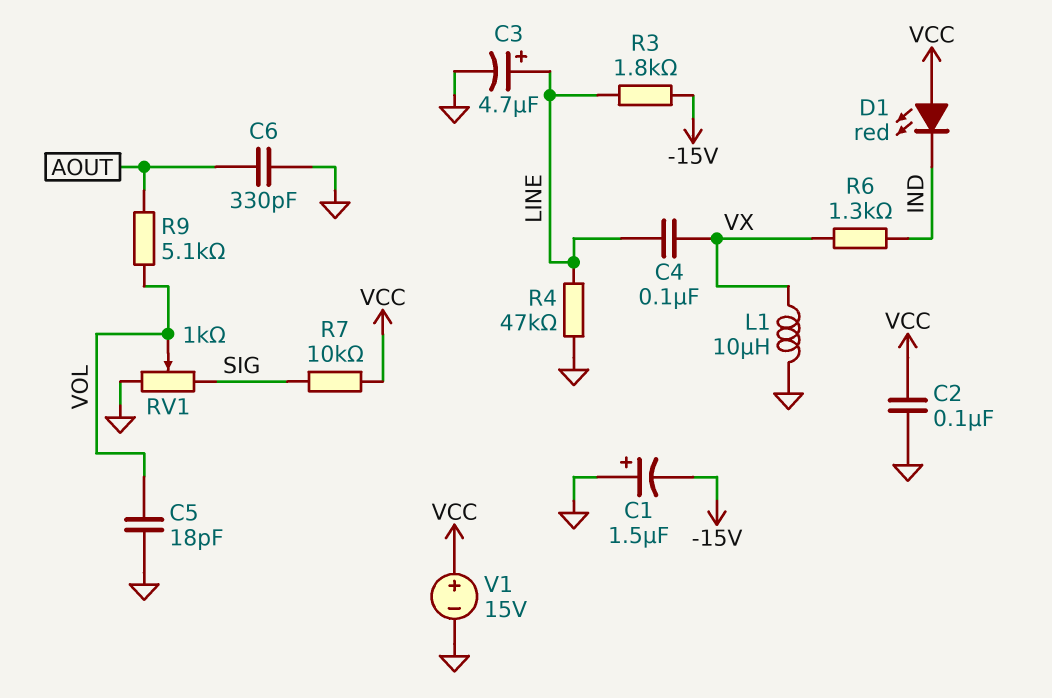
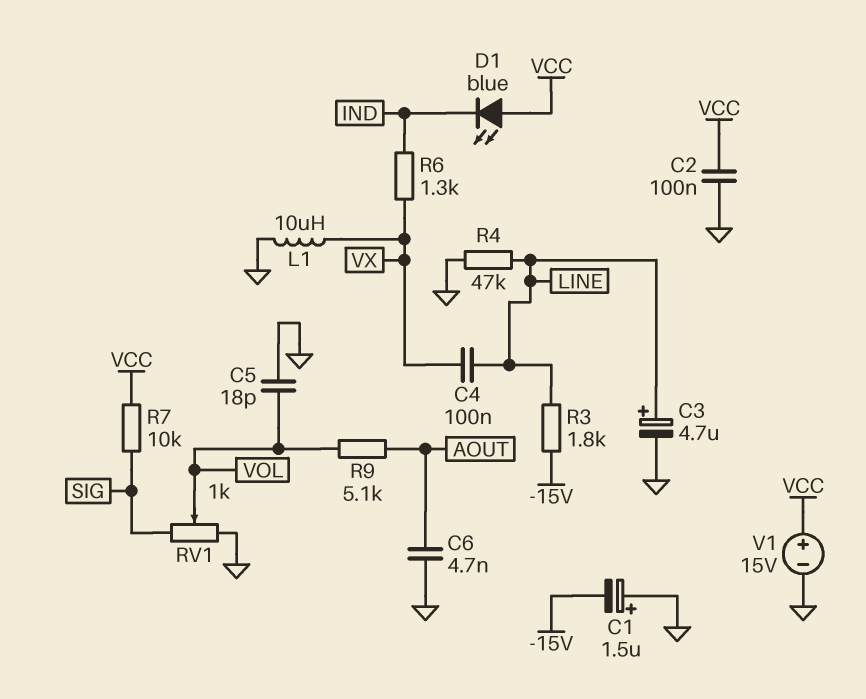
C6: 330pF (AOUT, GND) -> 4.7nF (AOUT, GND)
D1: LED red (A VCC, K IND) -> LED blue (A VCC, K IND)

